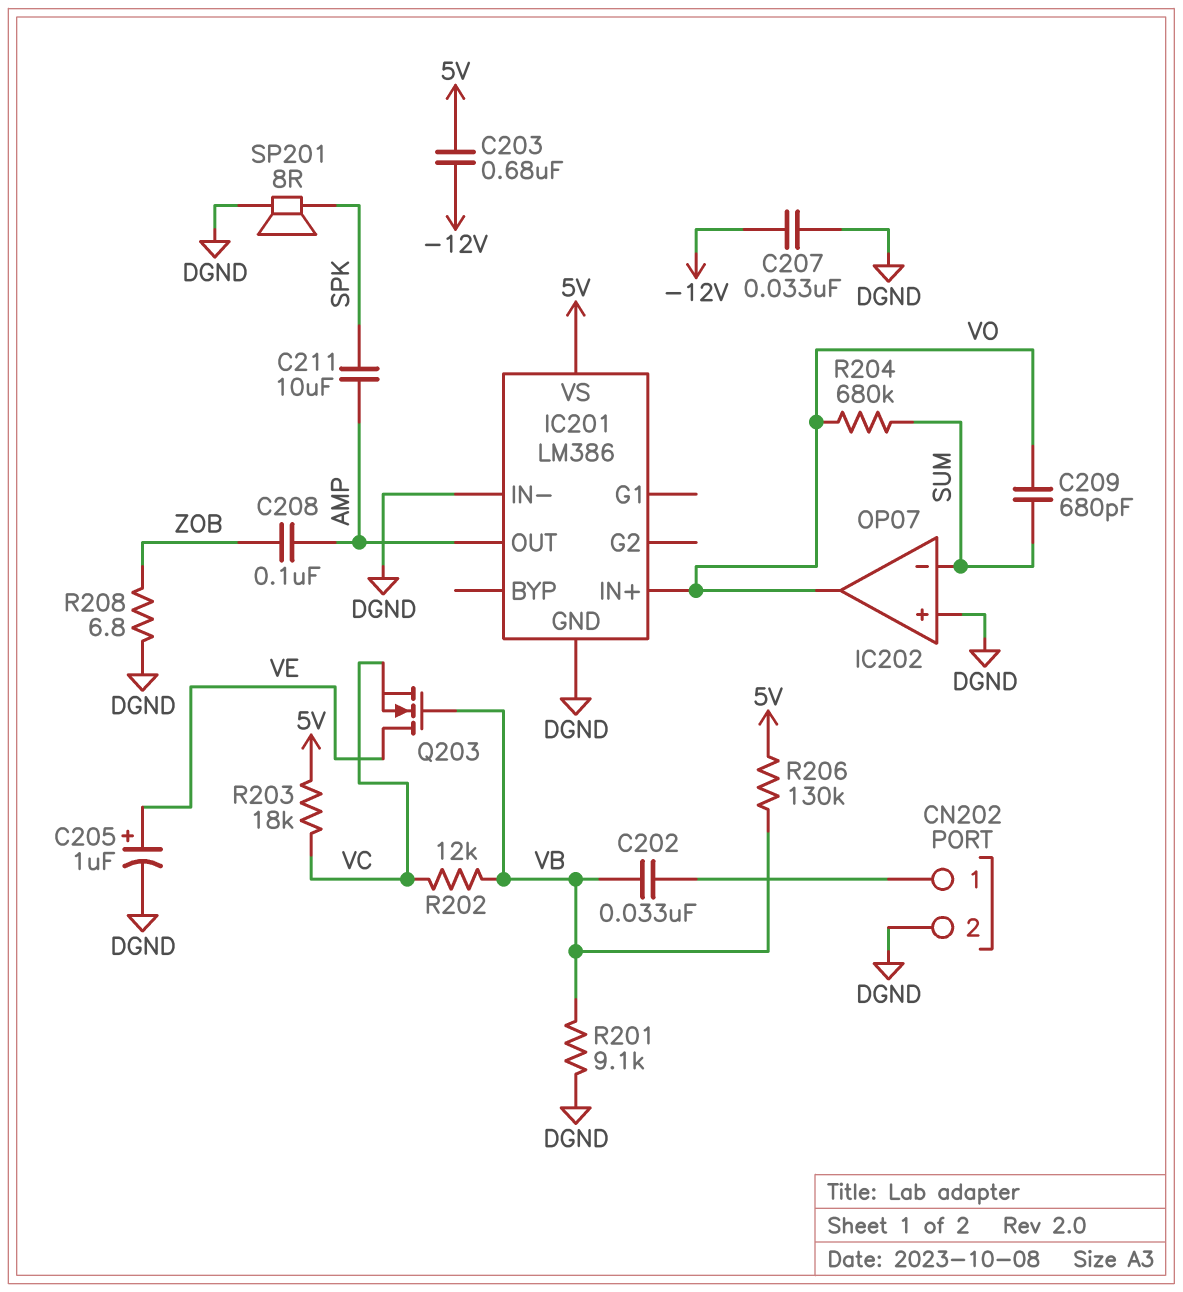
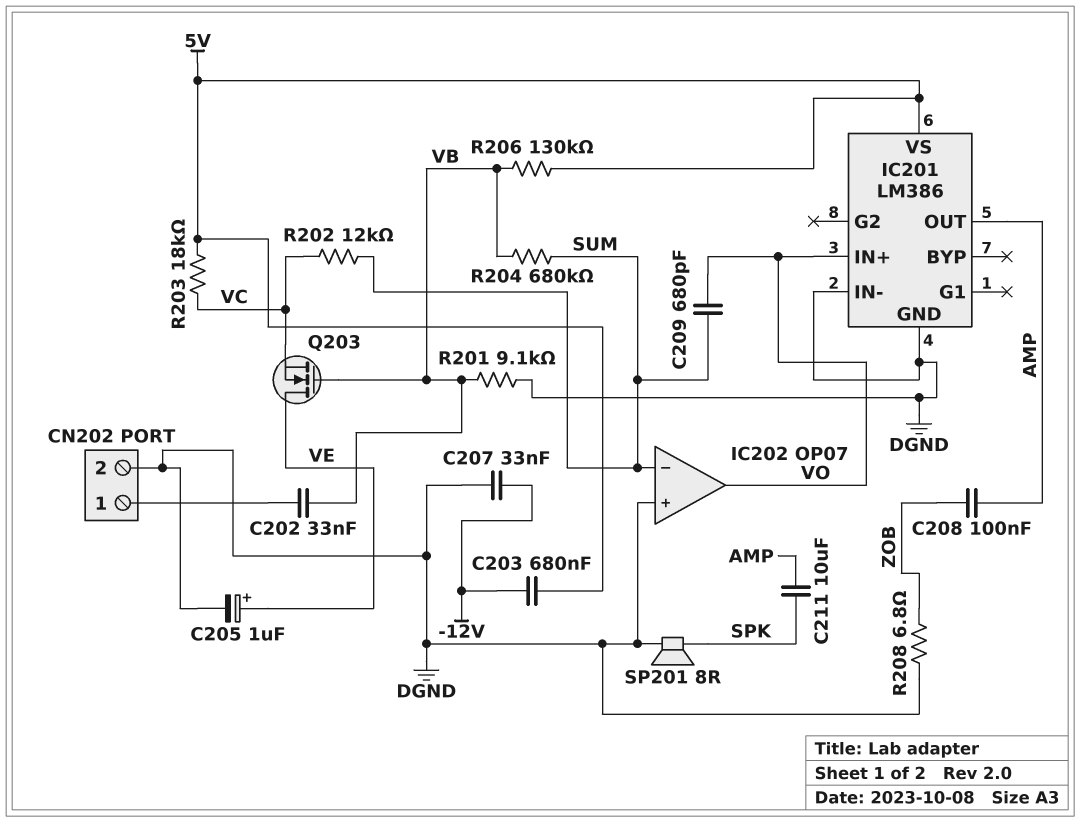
R202: 12k (VB, VC) -> 12k (SUM, VC)
R204: 680k (SUM, VO) -> 680k (SUM, VB)

